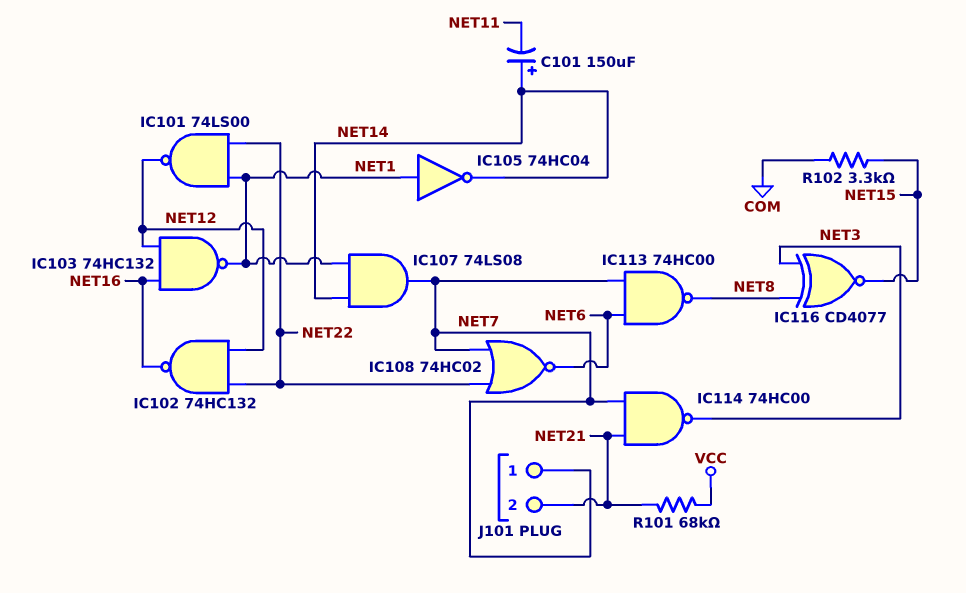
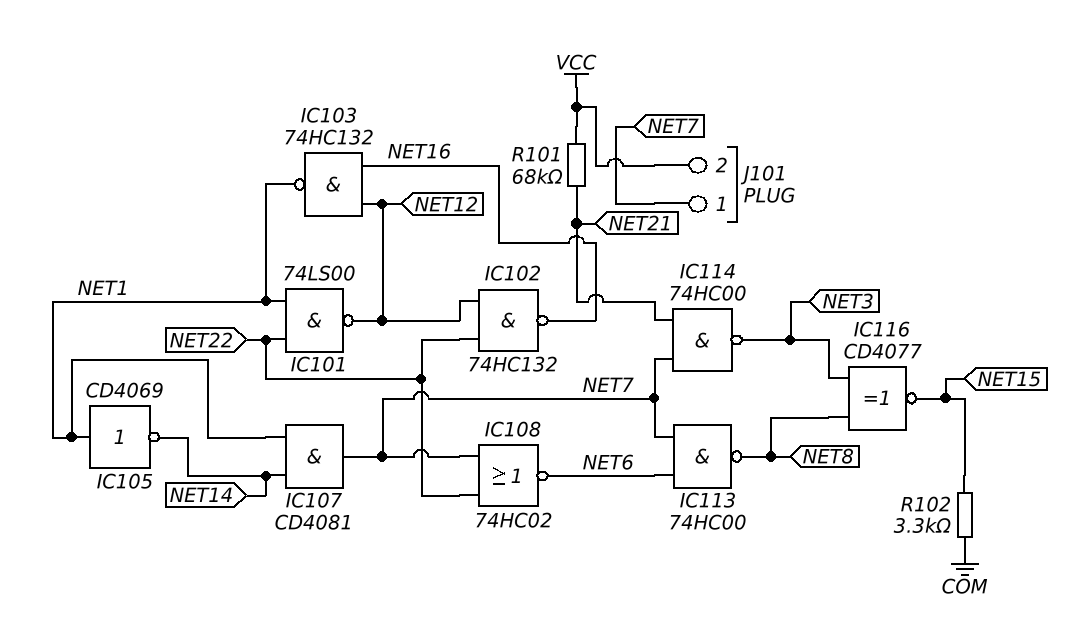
C101: 150uF (plus NET14, minus NET11) -> none
IC105: NOT 74HC04 (in NET1, out NET14) -> NOT CD4069 (in NET1, out NET14)
IC107: AND 74LS08 (in NET1, in NET14, out NET7) -> AND CD4081 (in NET1, in NET14, out NET7)
J101 pin 2: NET21 -> VCC

